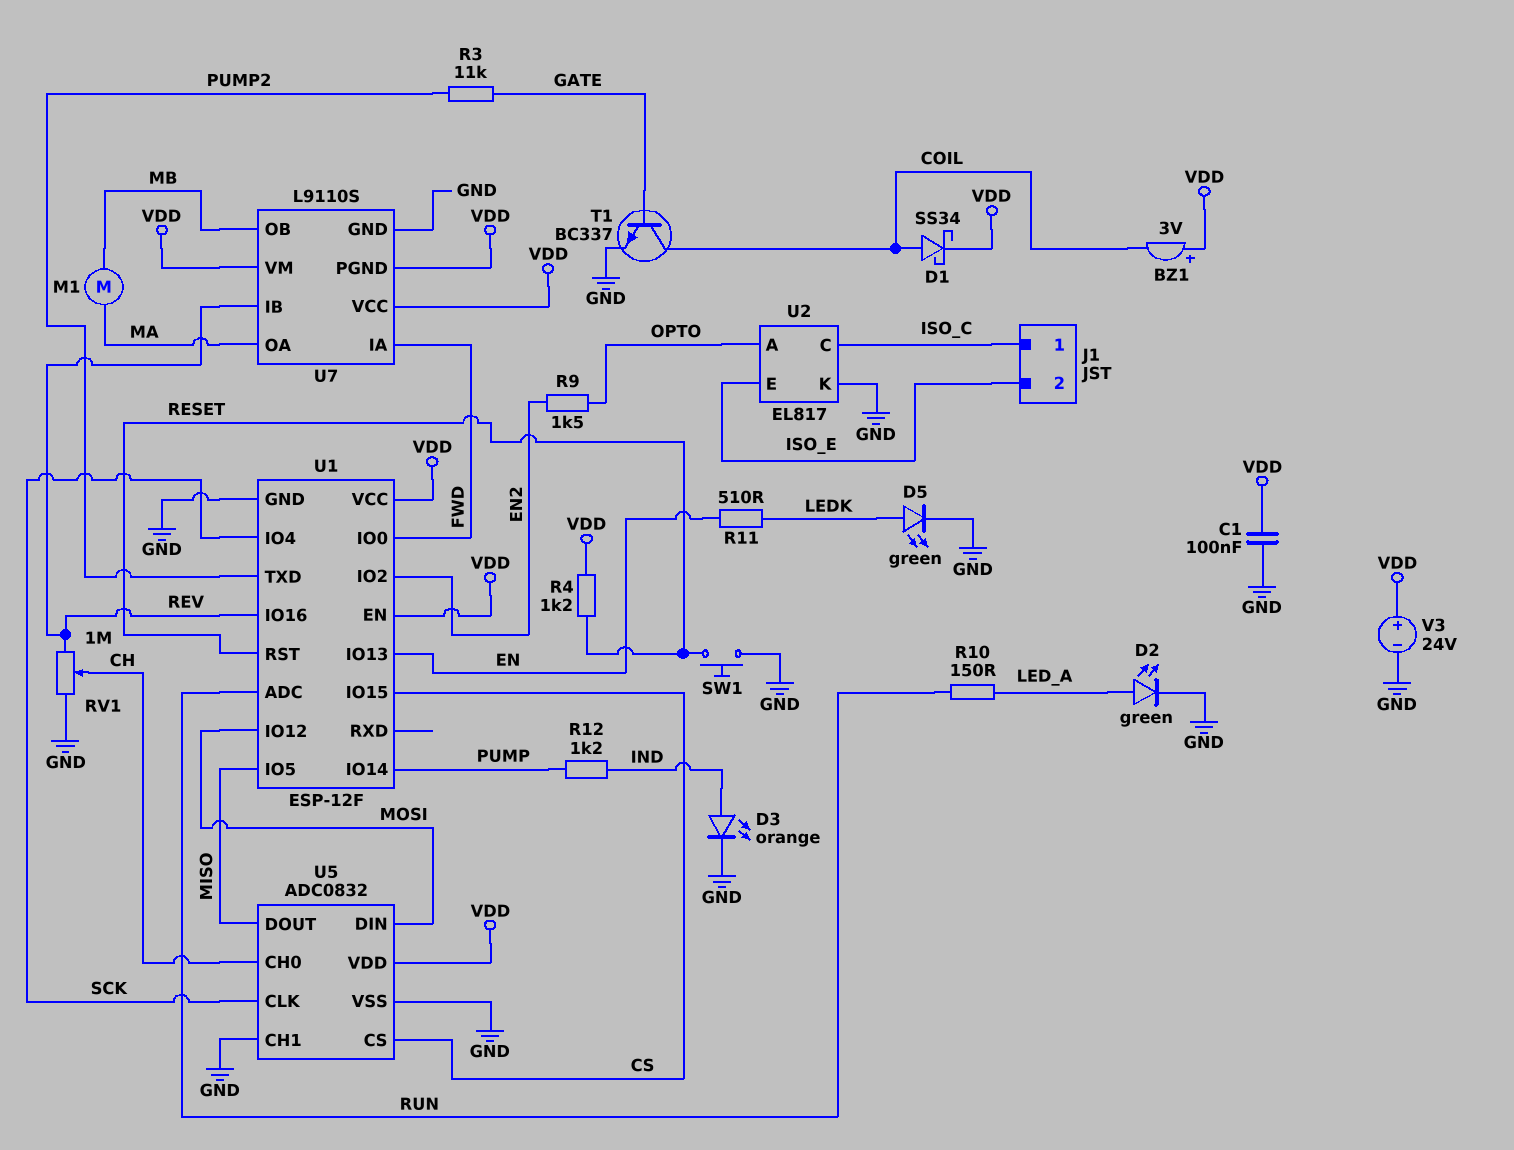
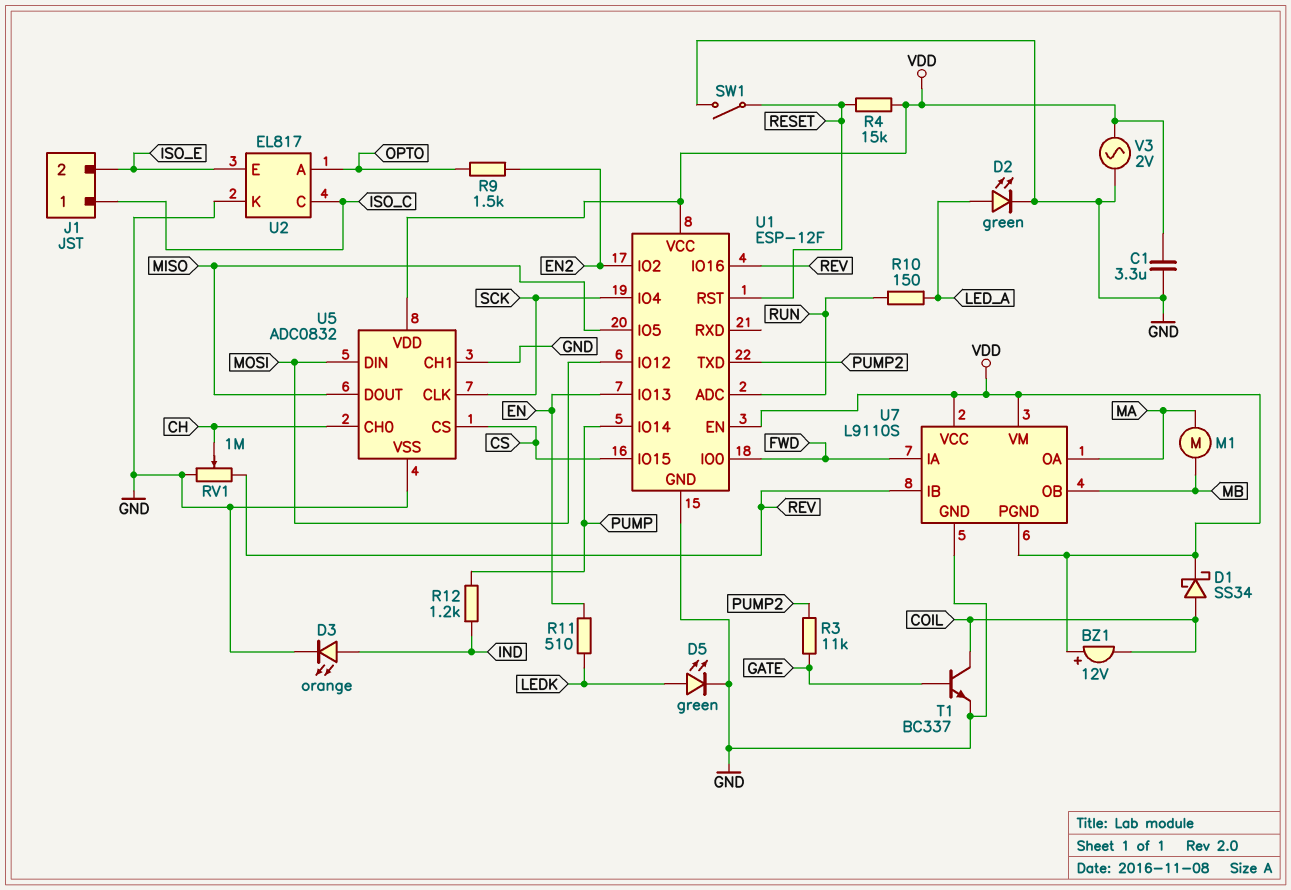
BZ1: buzzer 3V (plus VDD, minus COIL) -> buzzer 12V (plus VDD, minus COIL)
C1: 100nF (GND, VDD) -> 3.3uF (GND, VDD)
R4: 1.2k (RESET, VDD) -> 15k (RESET, VDD)
SW1: button (GND, RESET) -> switch (GND, RESET)
V3: 24V (plus VDD, minus GND) -> AC 2V (GND, VDD)

